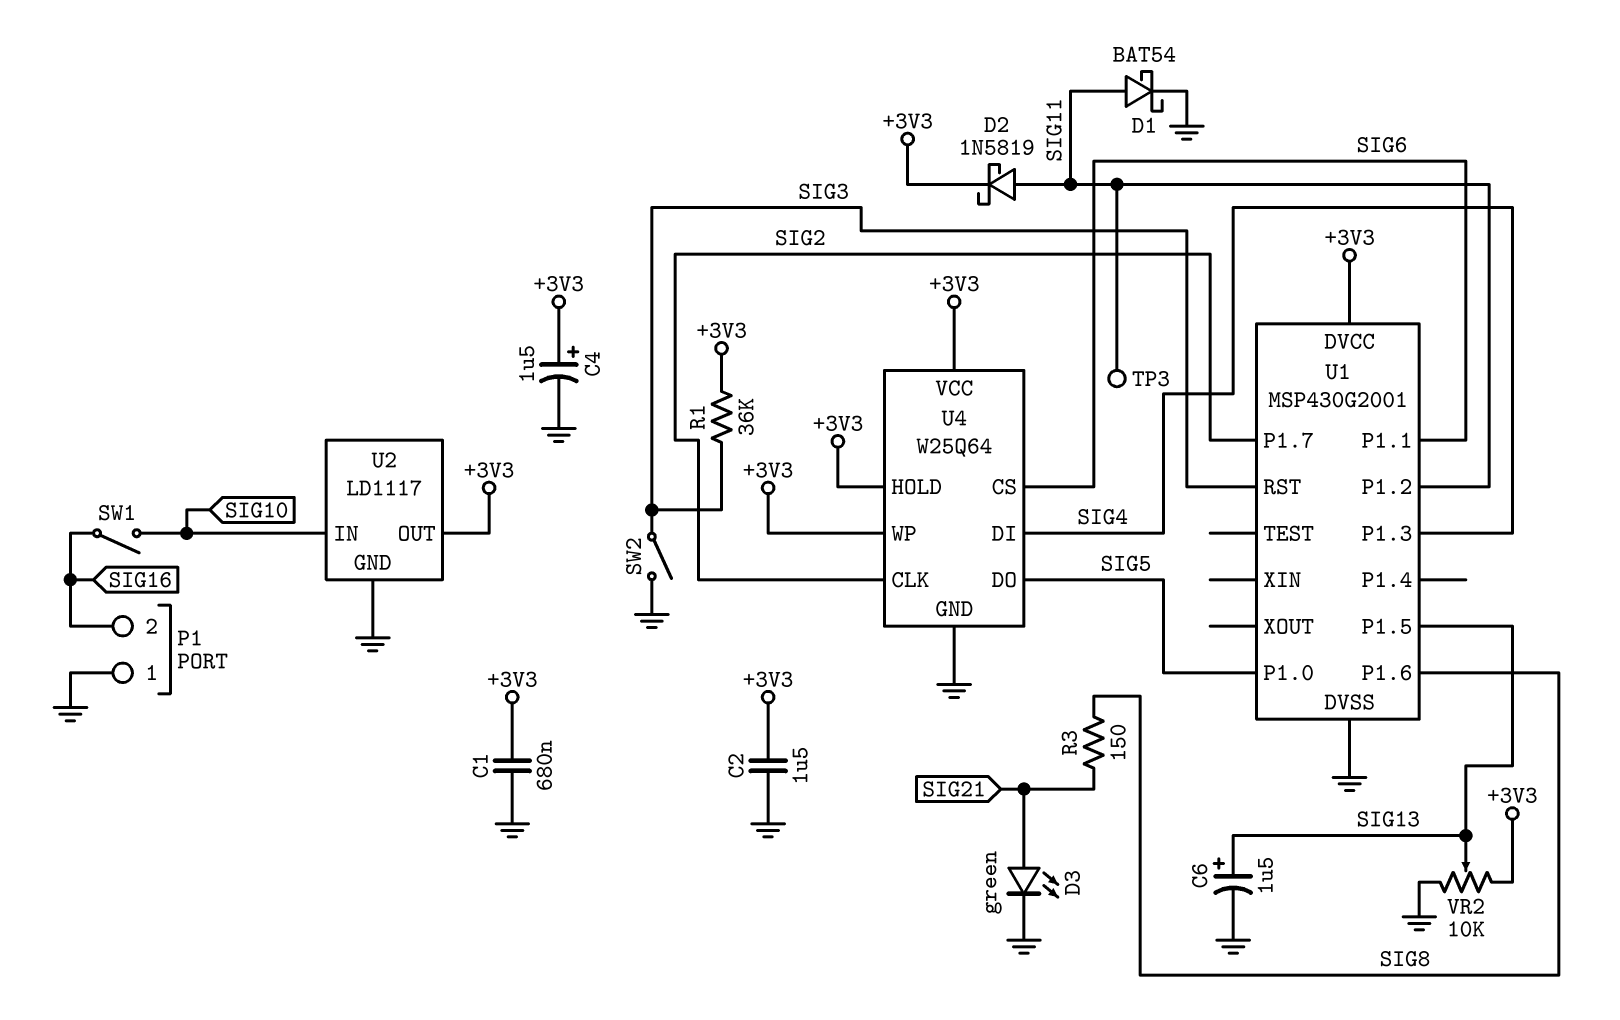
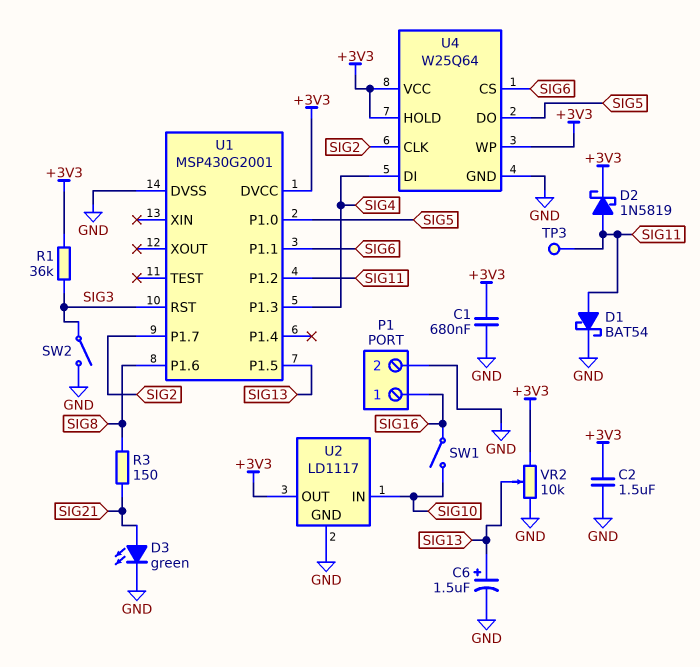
C4: 1.5uF (plus +3V3, minus GND) -> none
P1 pin 1: GND -> SIG16
P1 pin 2: SIG16 -> GND

